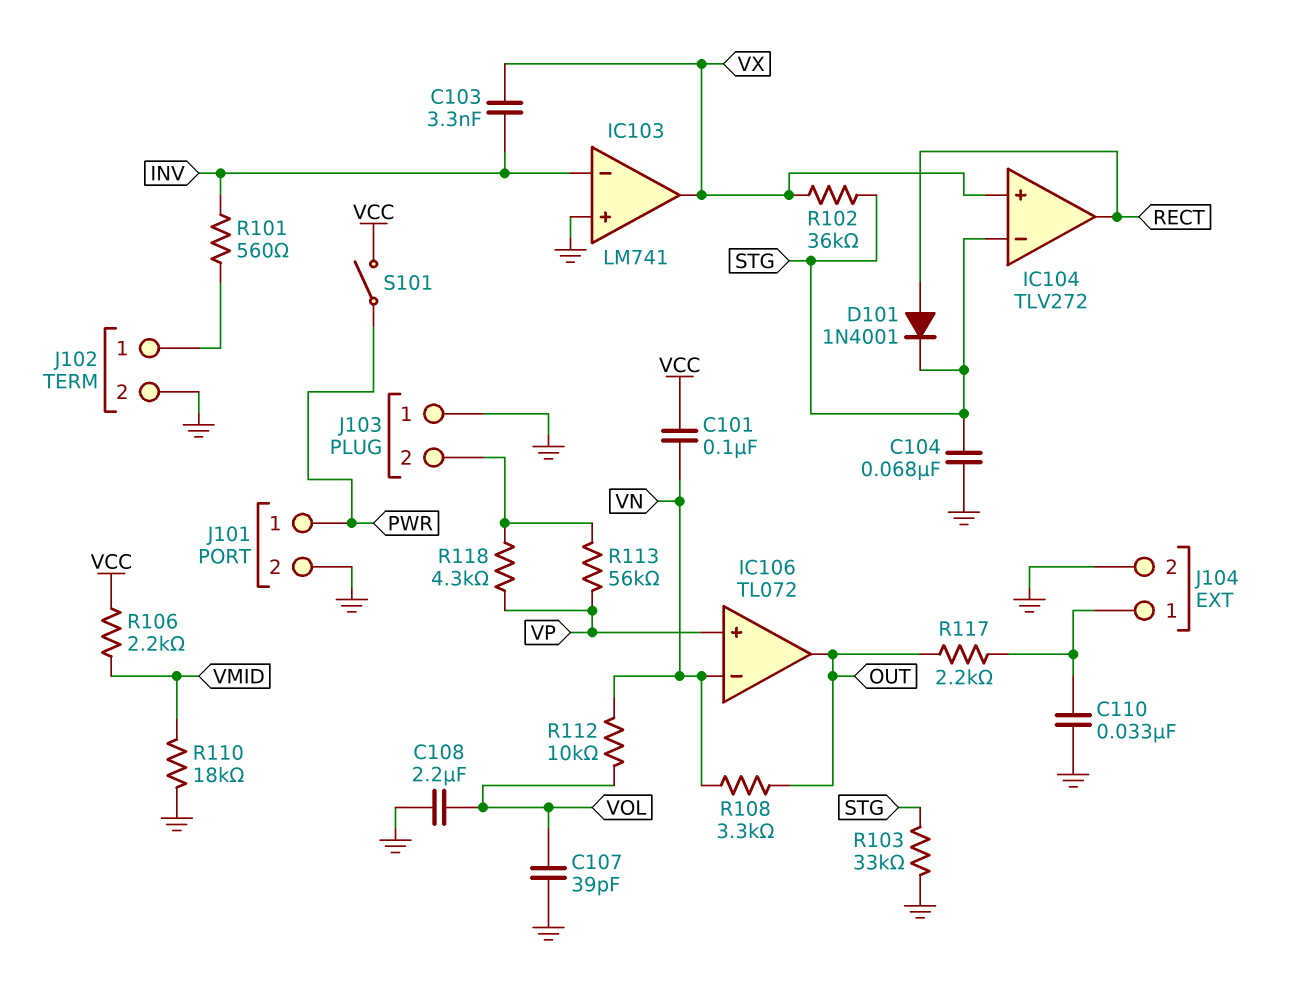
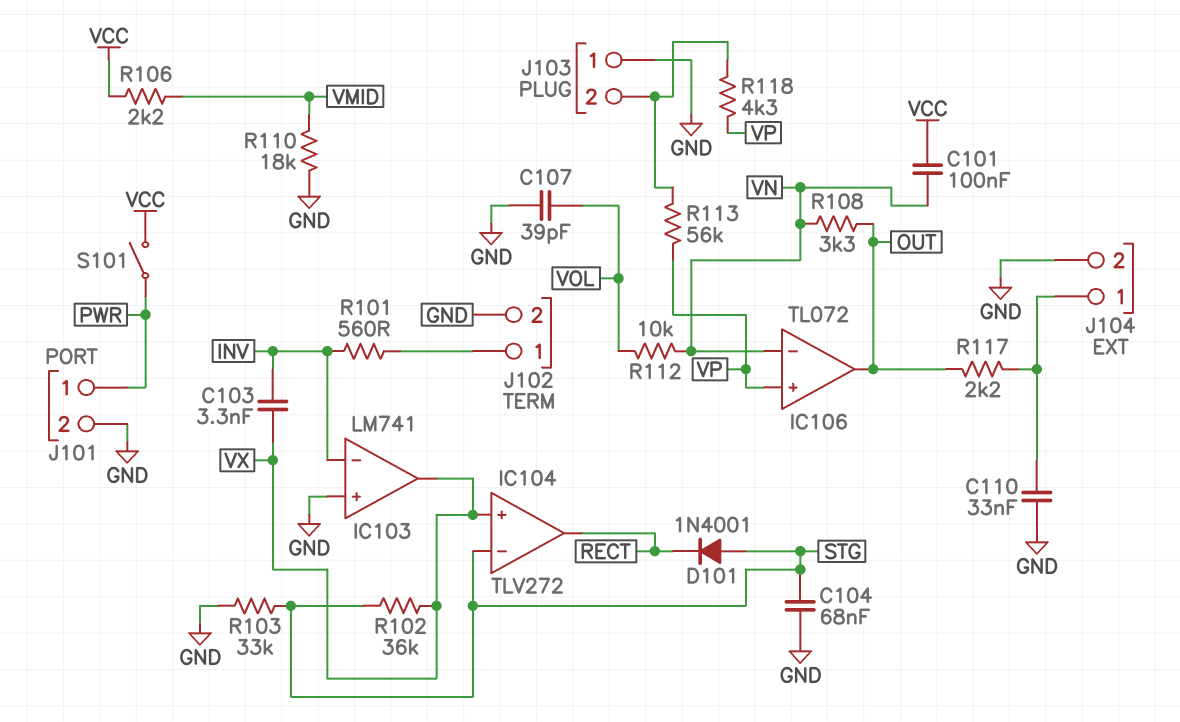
C108: 2.2uF (GND, VOL) -> none
D101: diode 1N4001 (A RECT, K STG) -> diode 1N4001 (A STG, K RECT)

